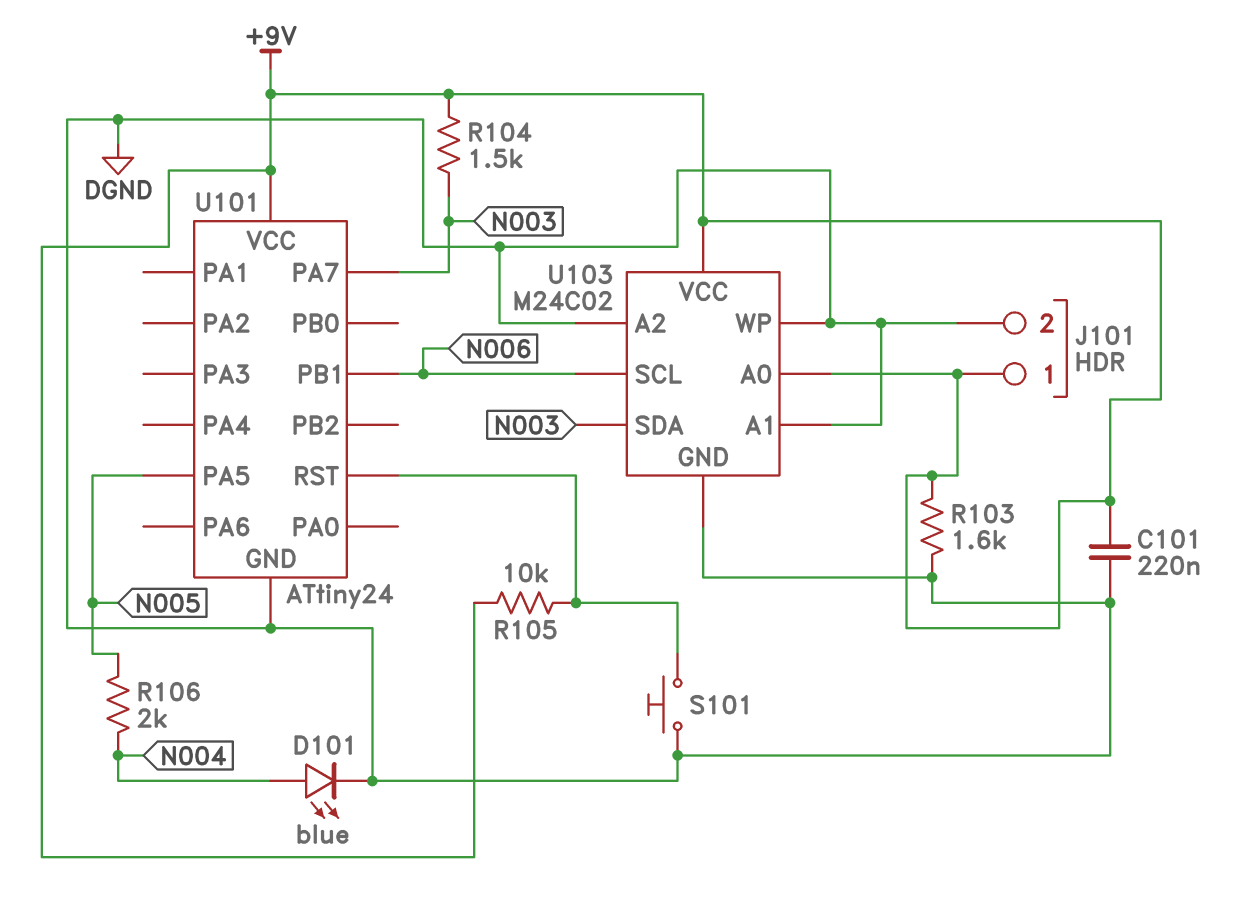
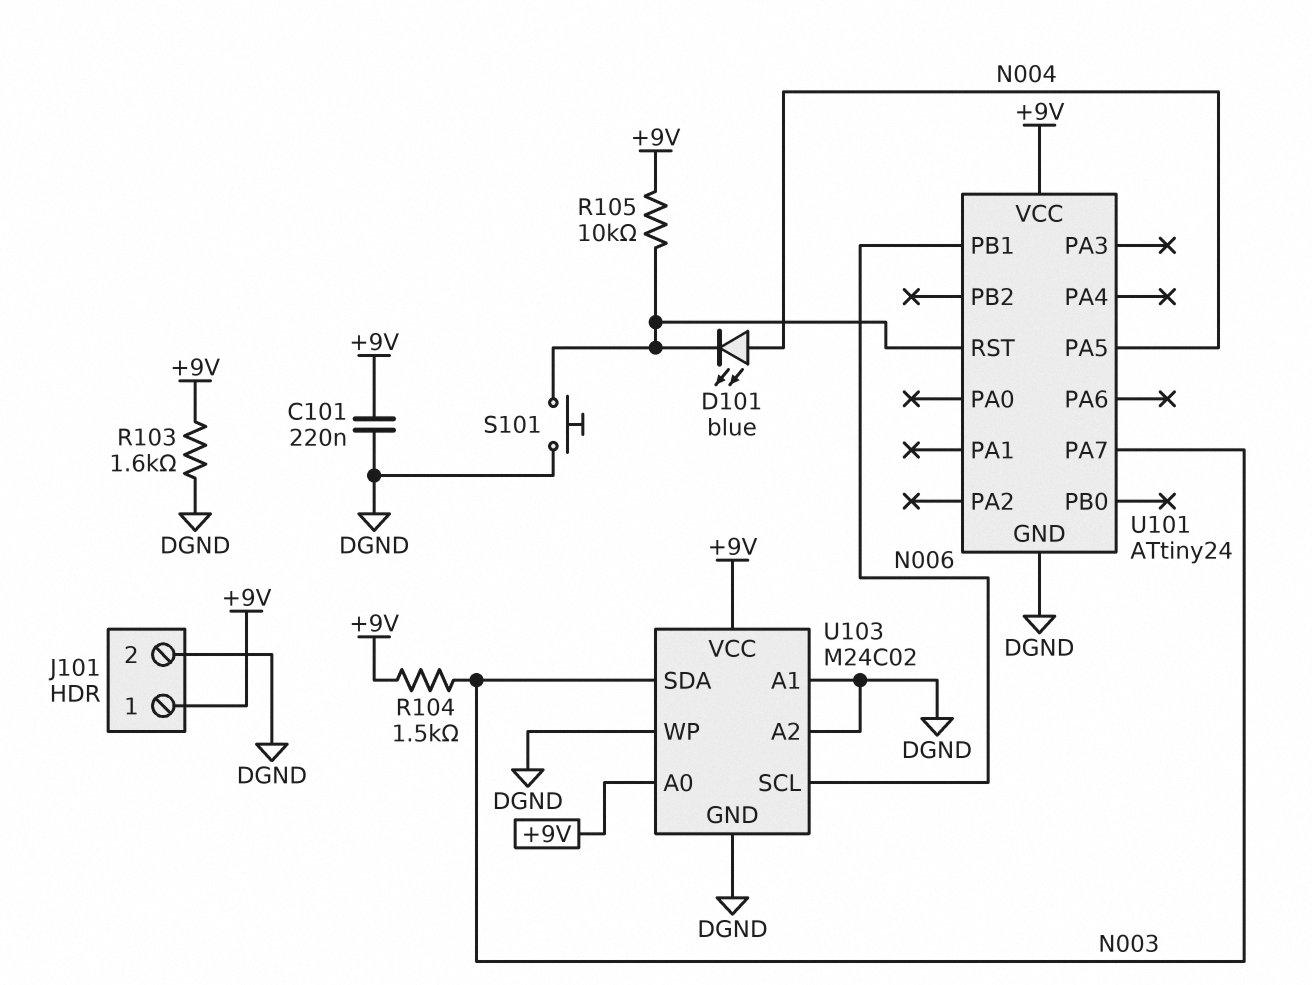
D101: LED blue (A N004, K DGND) -> LED blue (A N004, K U101/RST)
R106: 2k (N004, N005) -> none
U101 pin PA5: N005 -> N004

